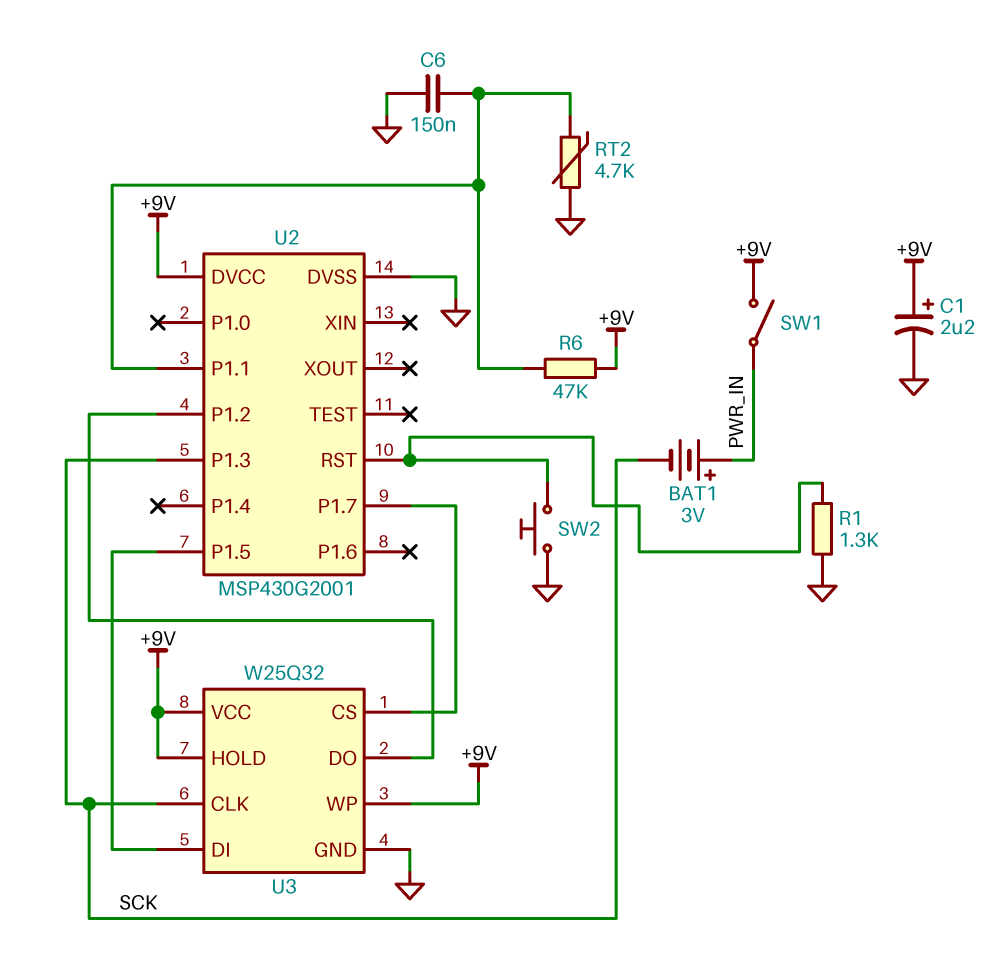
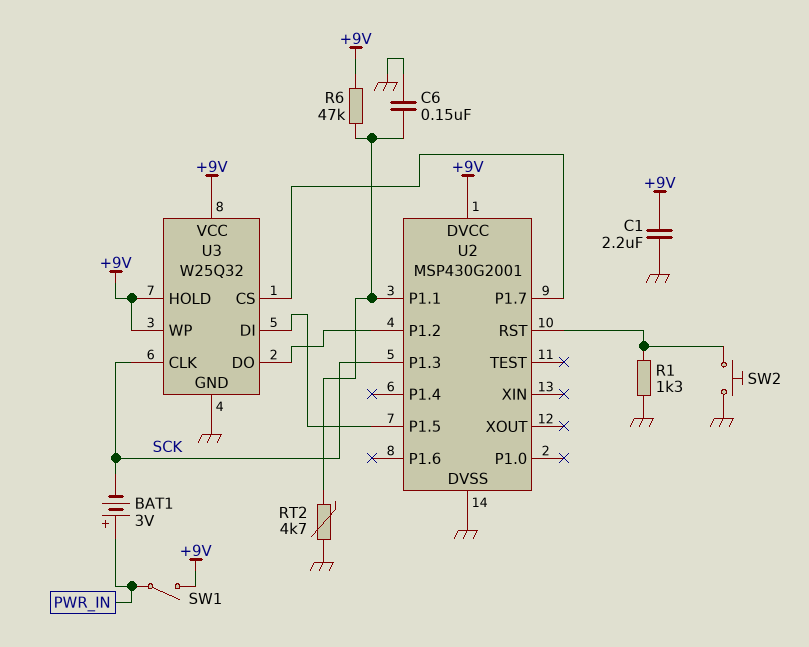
C1: 2.2uF (plus +9V, minus GND) -> 2.2uF (+9V, GND)

